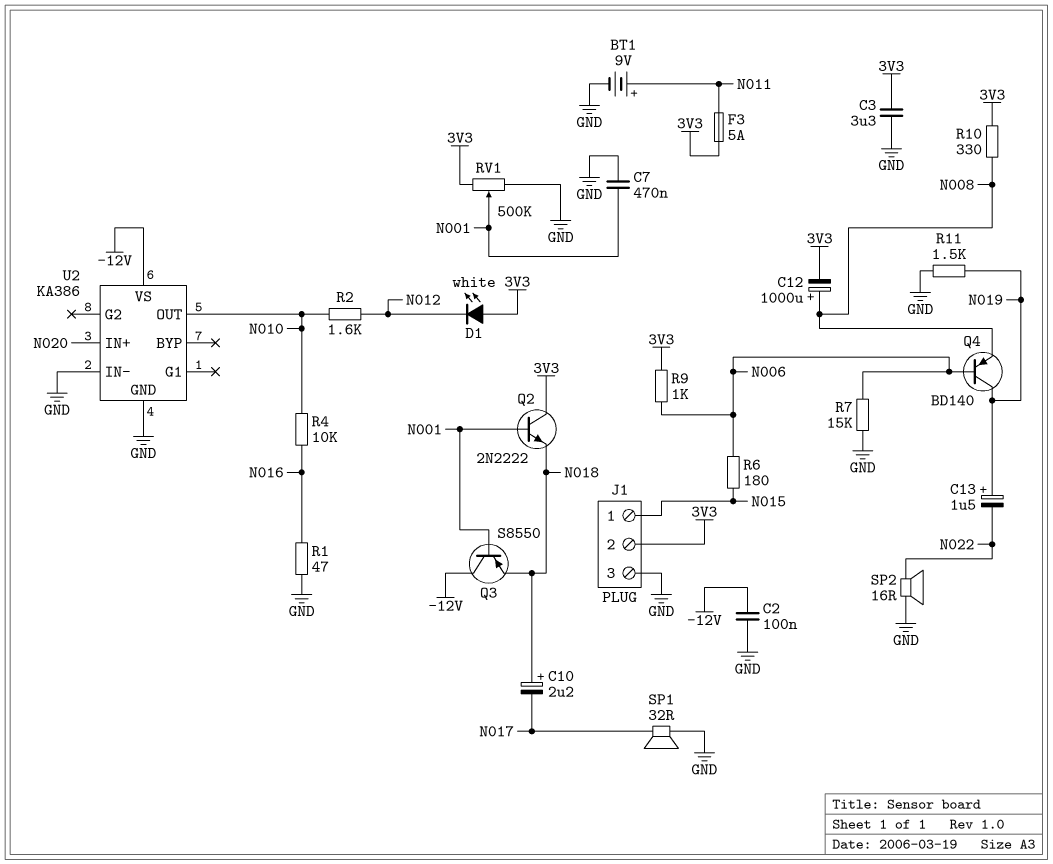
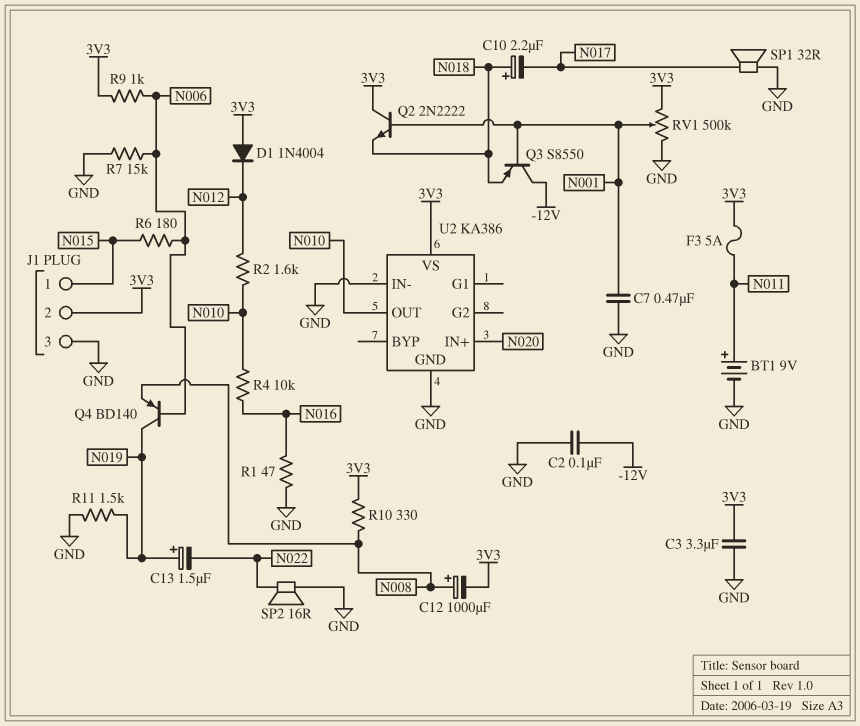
D1: LED white (A 3V3, K N012) -> diode 1N4004 (A 3V3, K N012)
U2 pin VS: -12V -> 3V3

